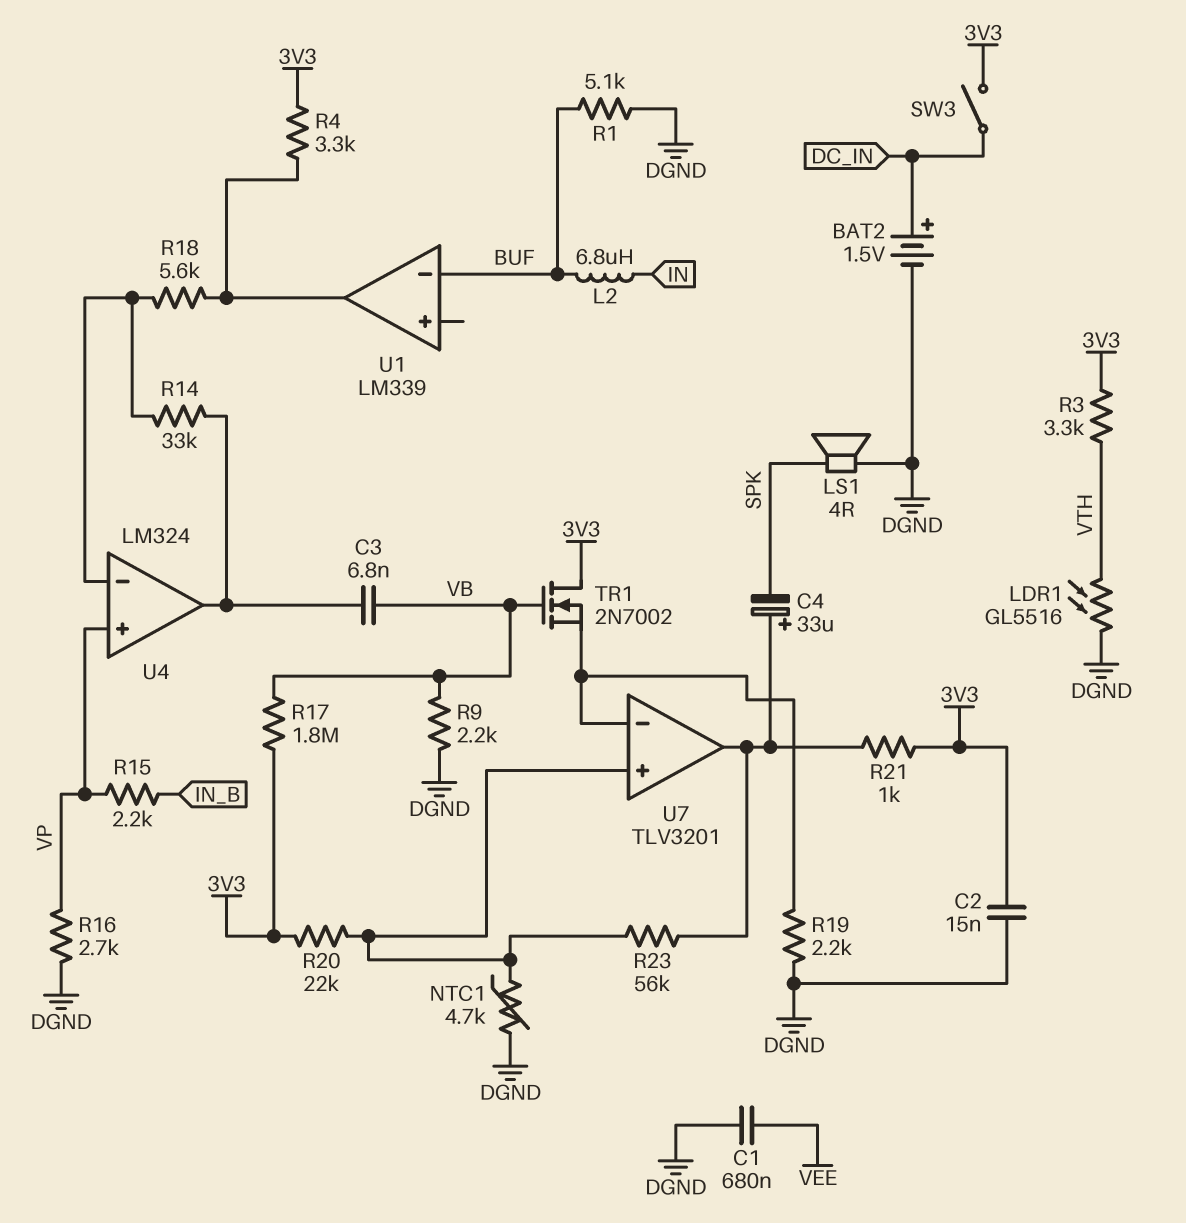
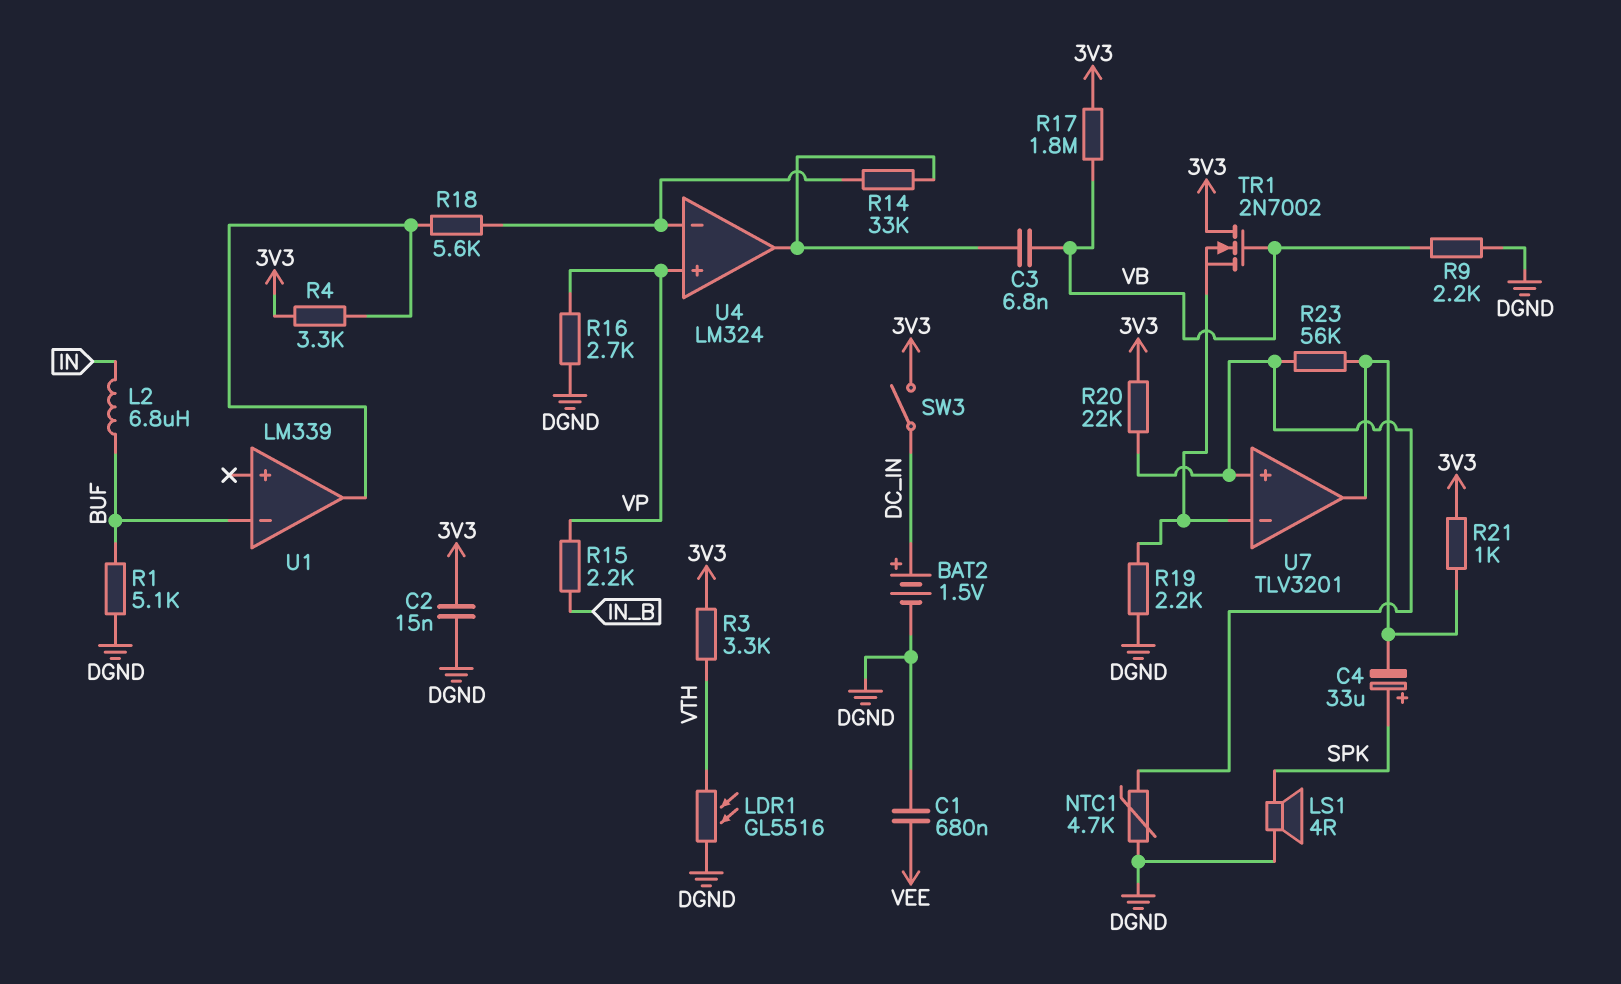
C4: 33uF (plus U7/out, minus SPK) -> 33uF (plus SPK, minus U7/out)

